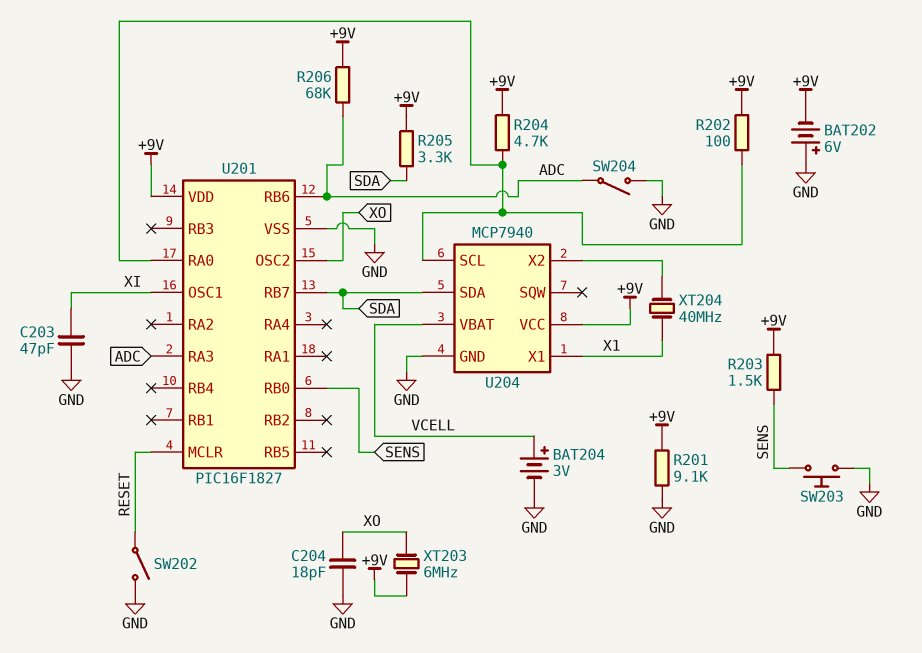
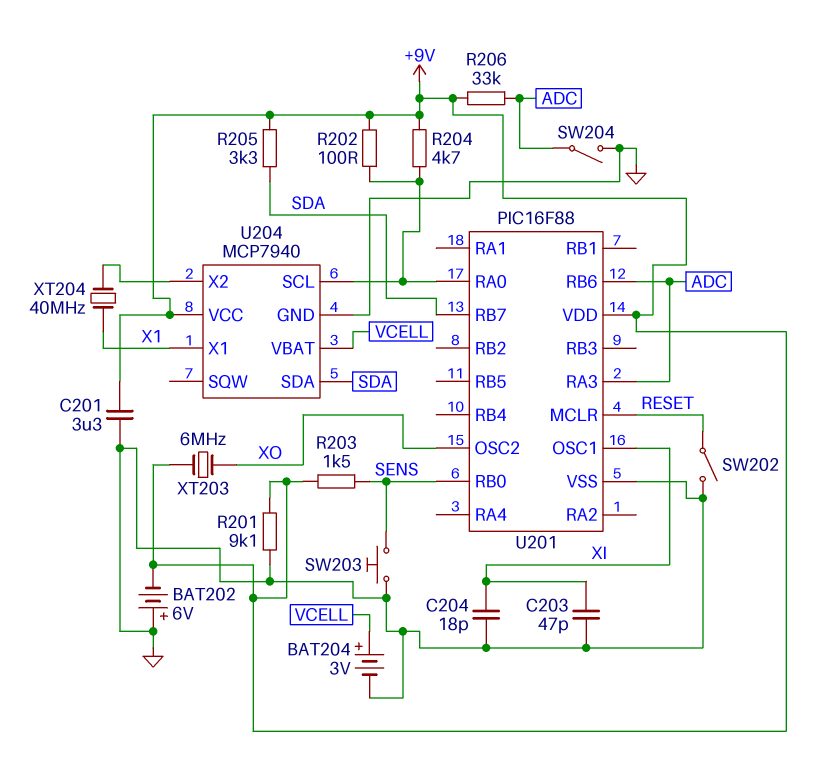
C201: none -> 3.3uF (+9V, GND)
C204: 18pF (GND, XO) -> 18pF (GND, XI)
R206: 68k (+9V, ADC) -> 33k (+9V, ADC)
U201: PIC16F1827 -> PIC16F88

